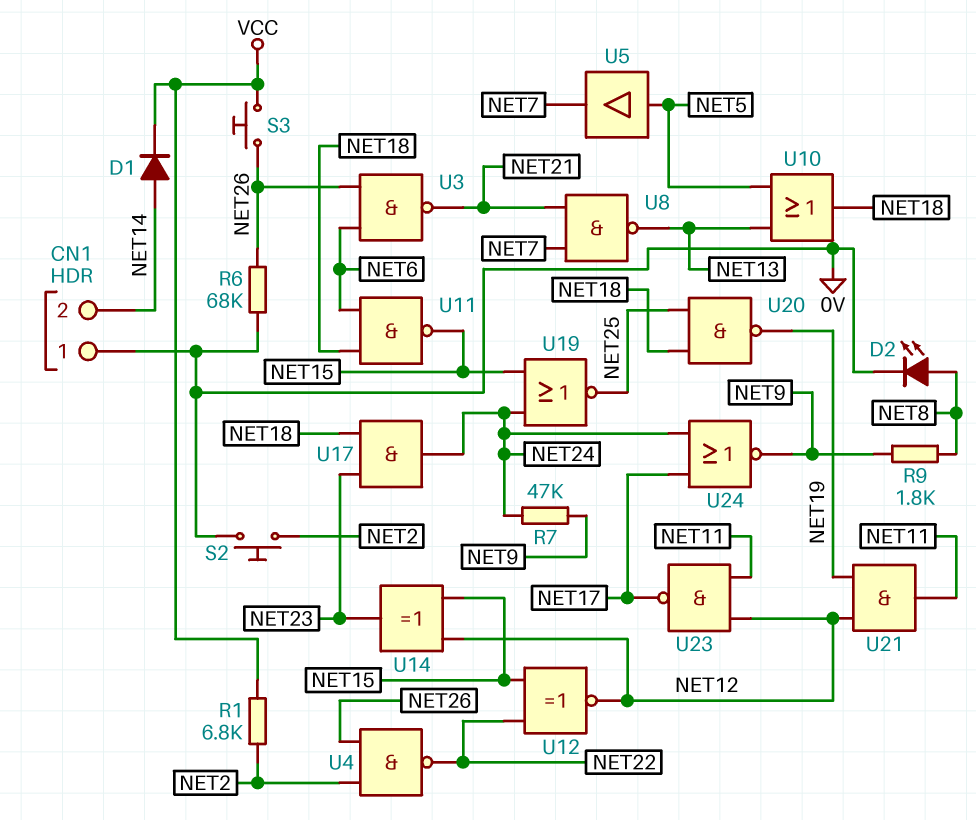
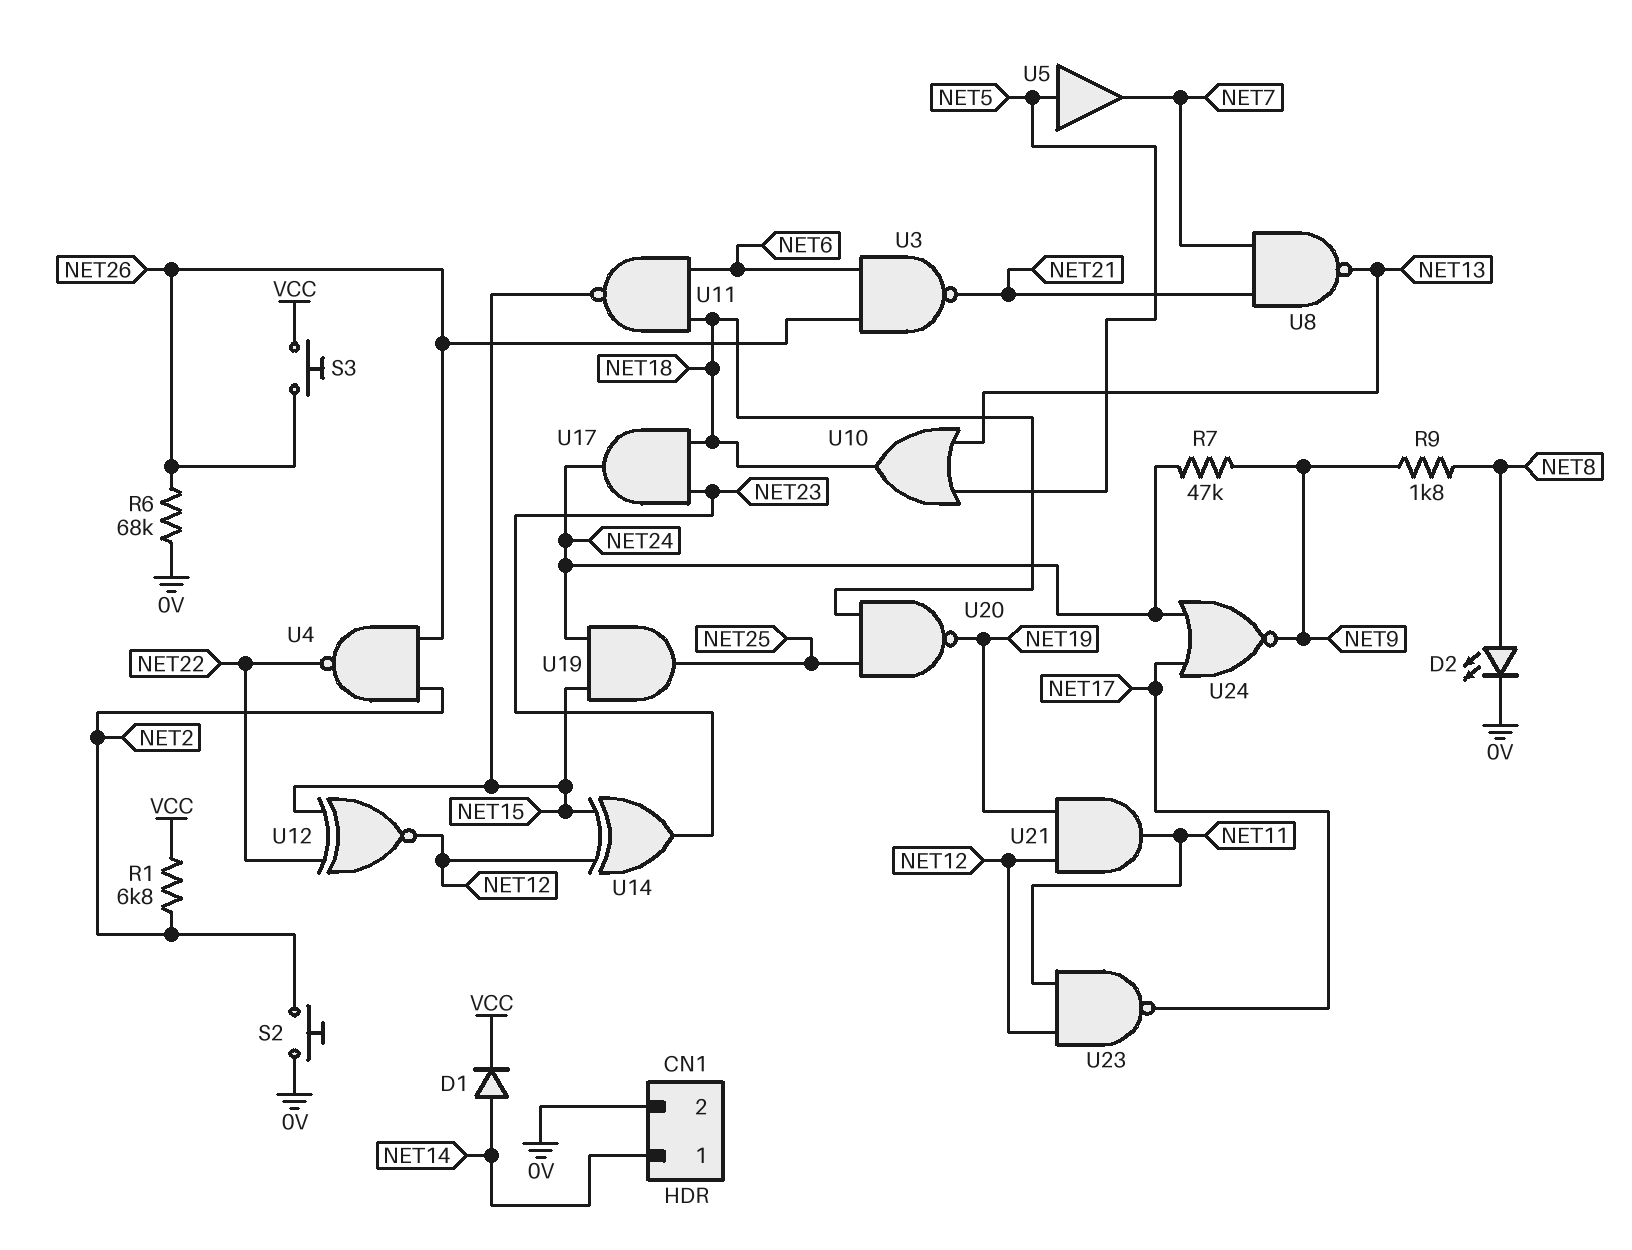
CN1 pin 1: 0V -> NET14
CN1 pin 2: NET14 -> 0V
U19: NOR (in NET15, in NET24, out NET25) -> AND (in NET15, in NET24, out NET25)

